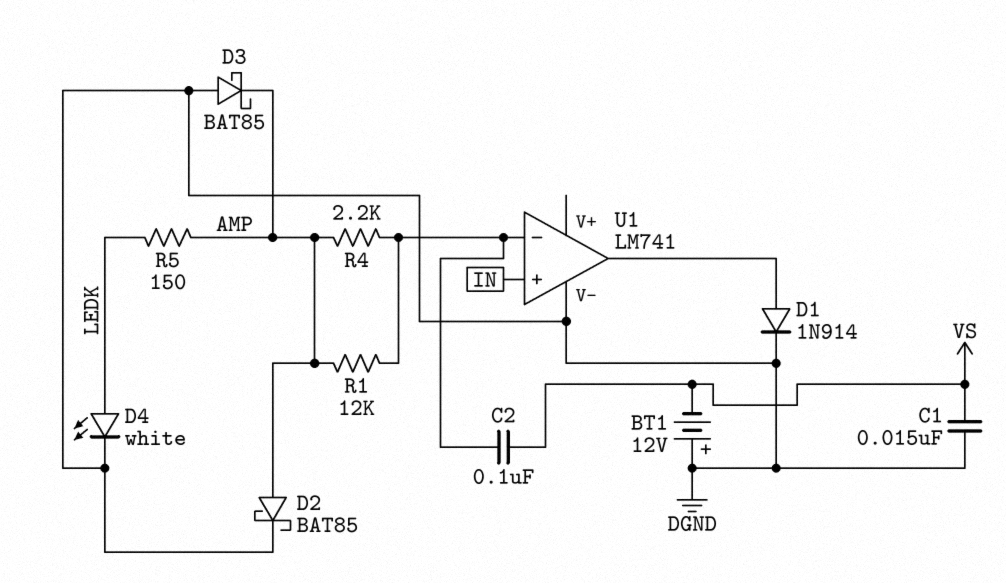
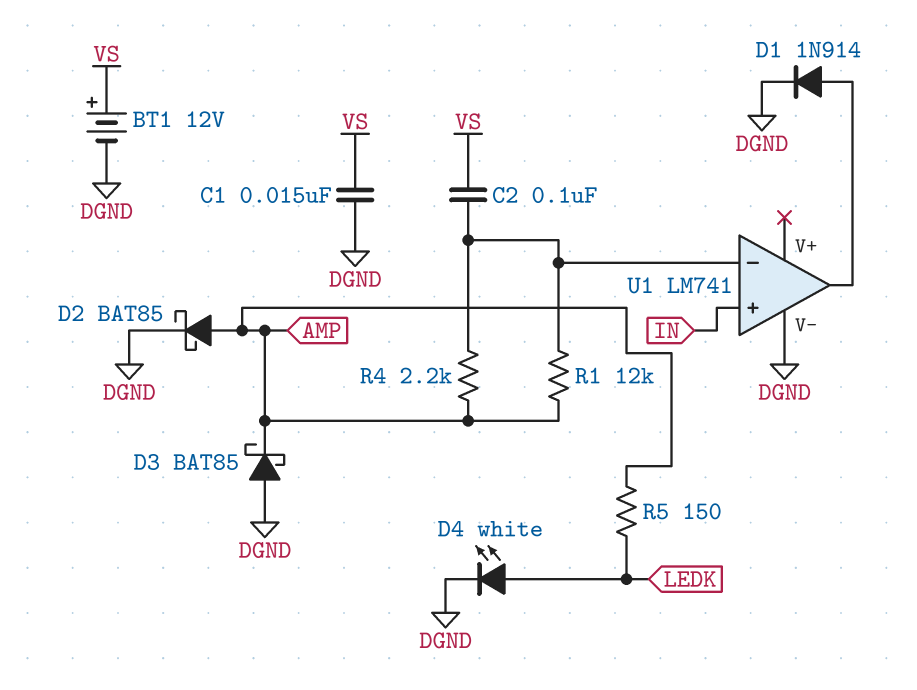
BT1: 12V (plus DGND, minus VS) -> 12V (plus VS, minus DGND)

